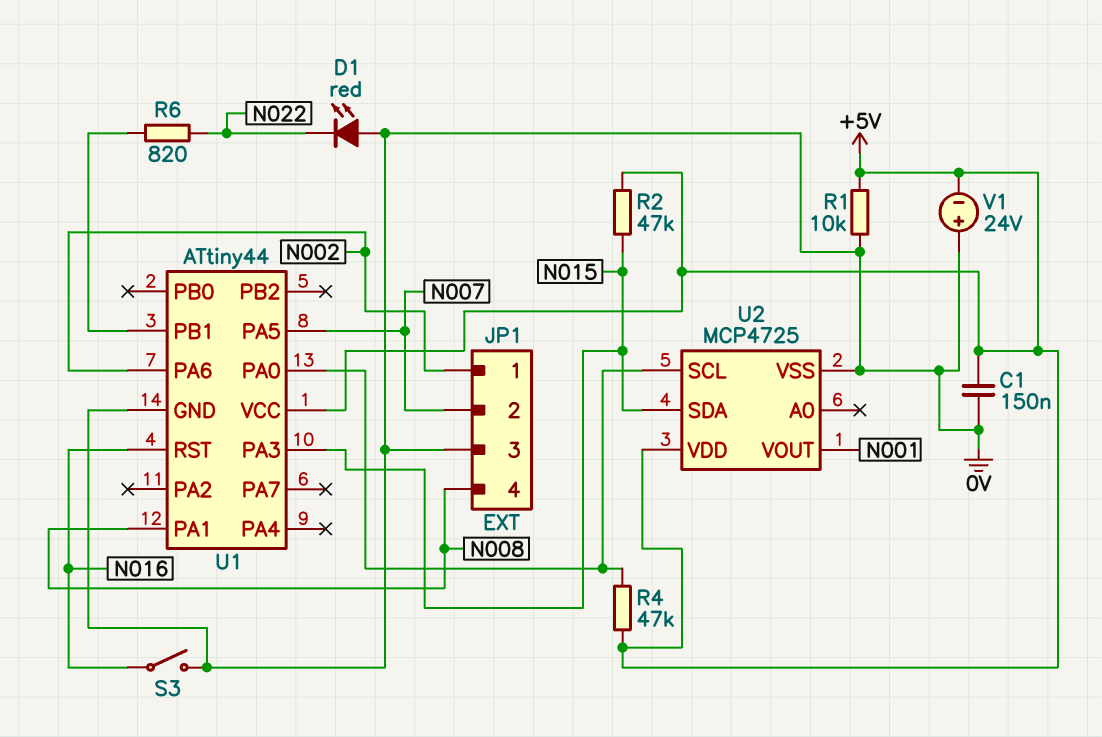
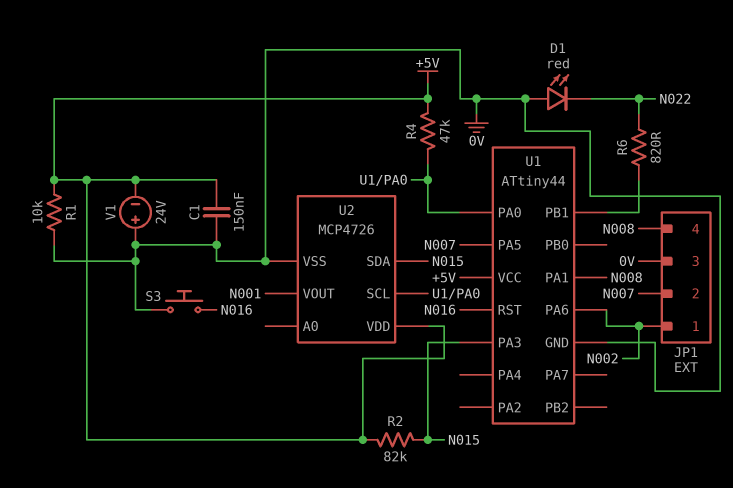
R2: 47k (+5V, N015) -> 82k (+5V, N015)
S3: switch (0V, N016) -> button (0V, N016)
U2: MCP4725 -> MCP4726

